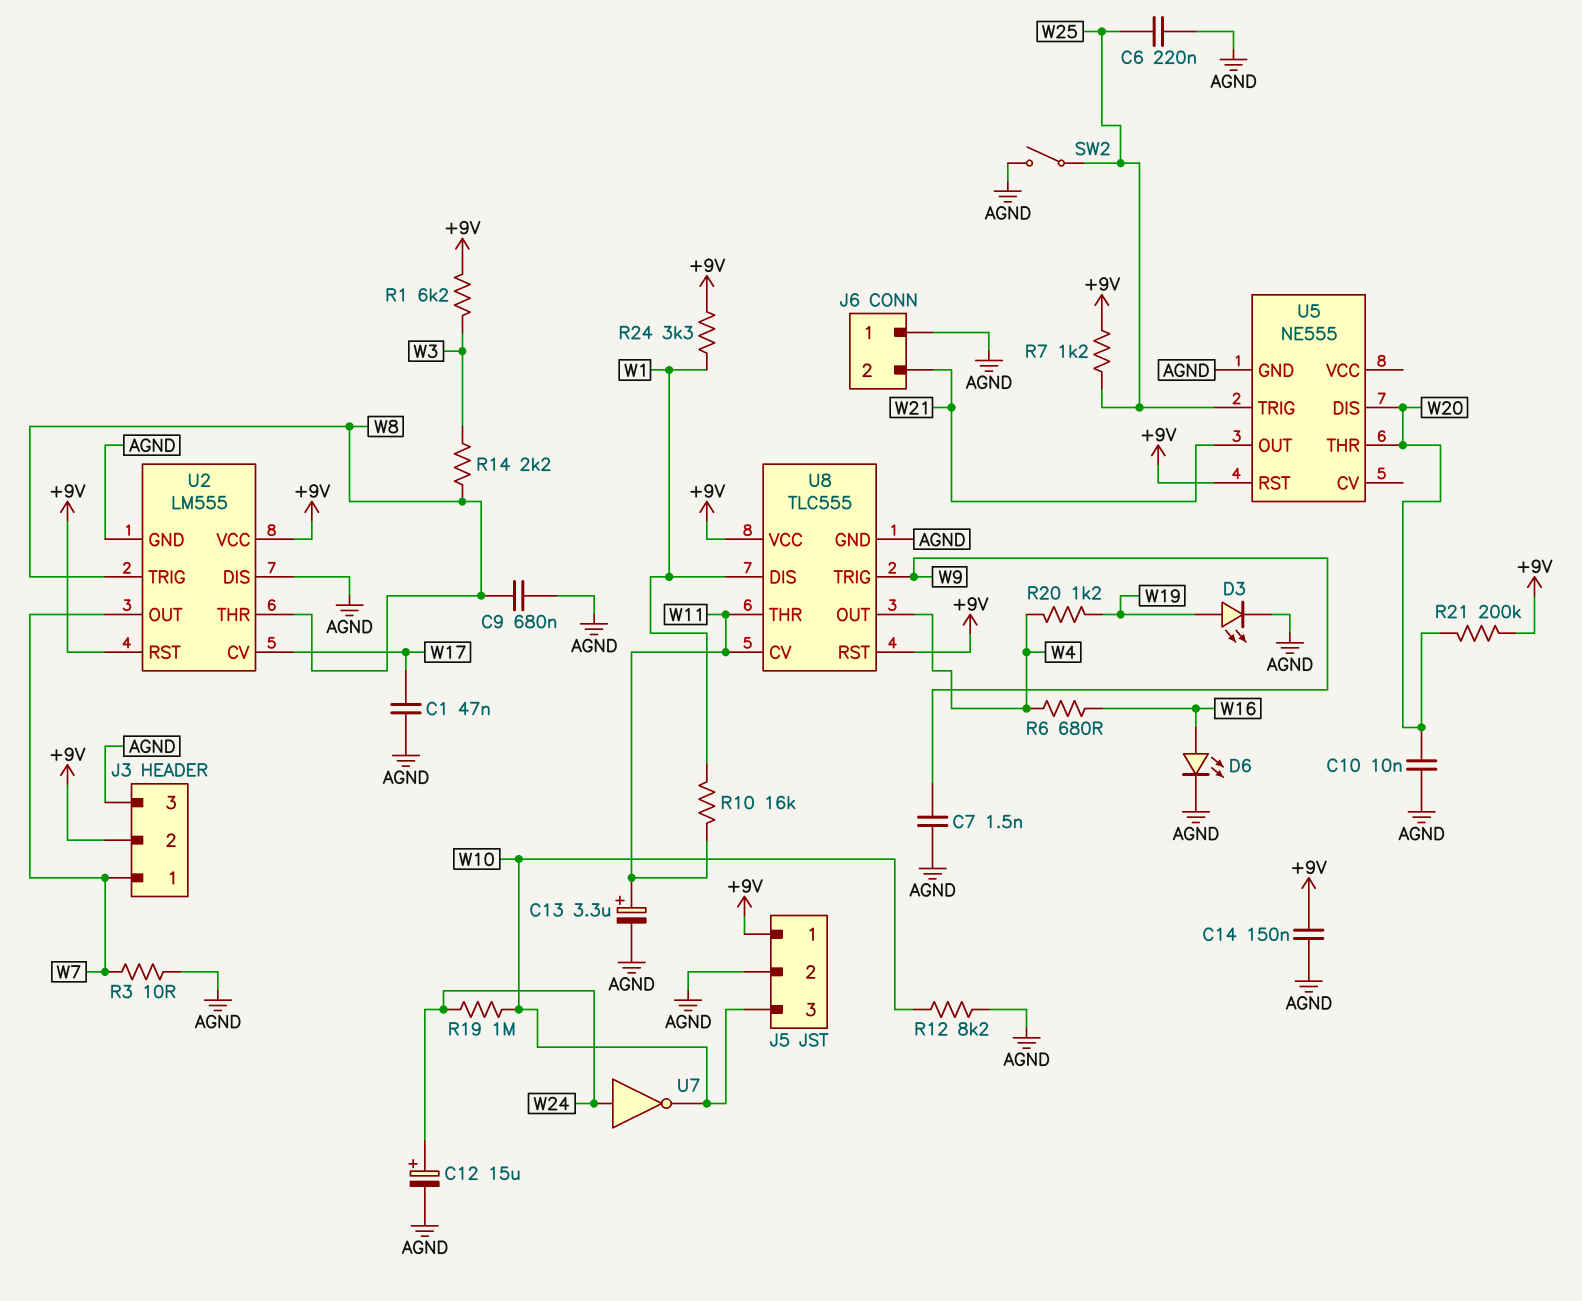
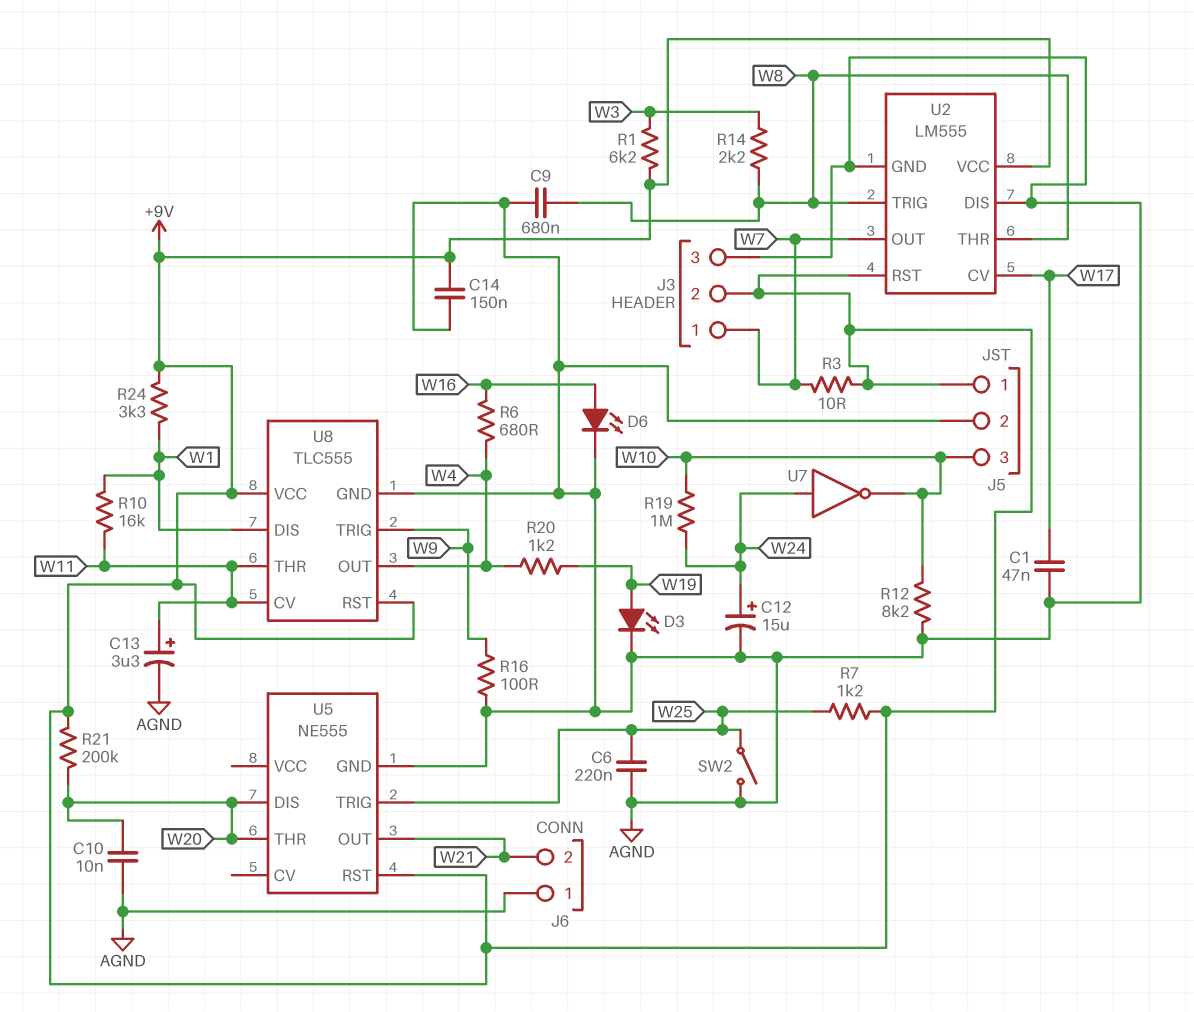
C7: 1.5nF (AGND, W9) -> none
R3: 10 (AGND, W7) -> 10 (+9V, W7)
R16: none -> 100 (AGND, W9)

